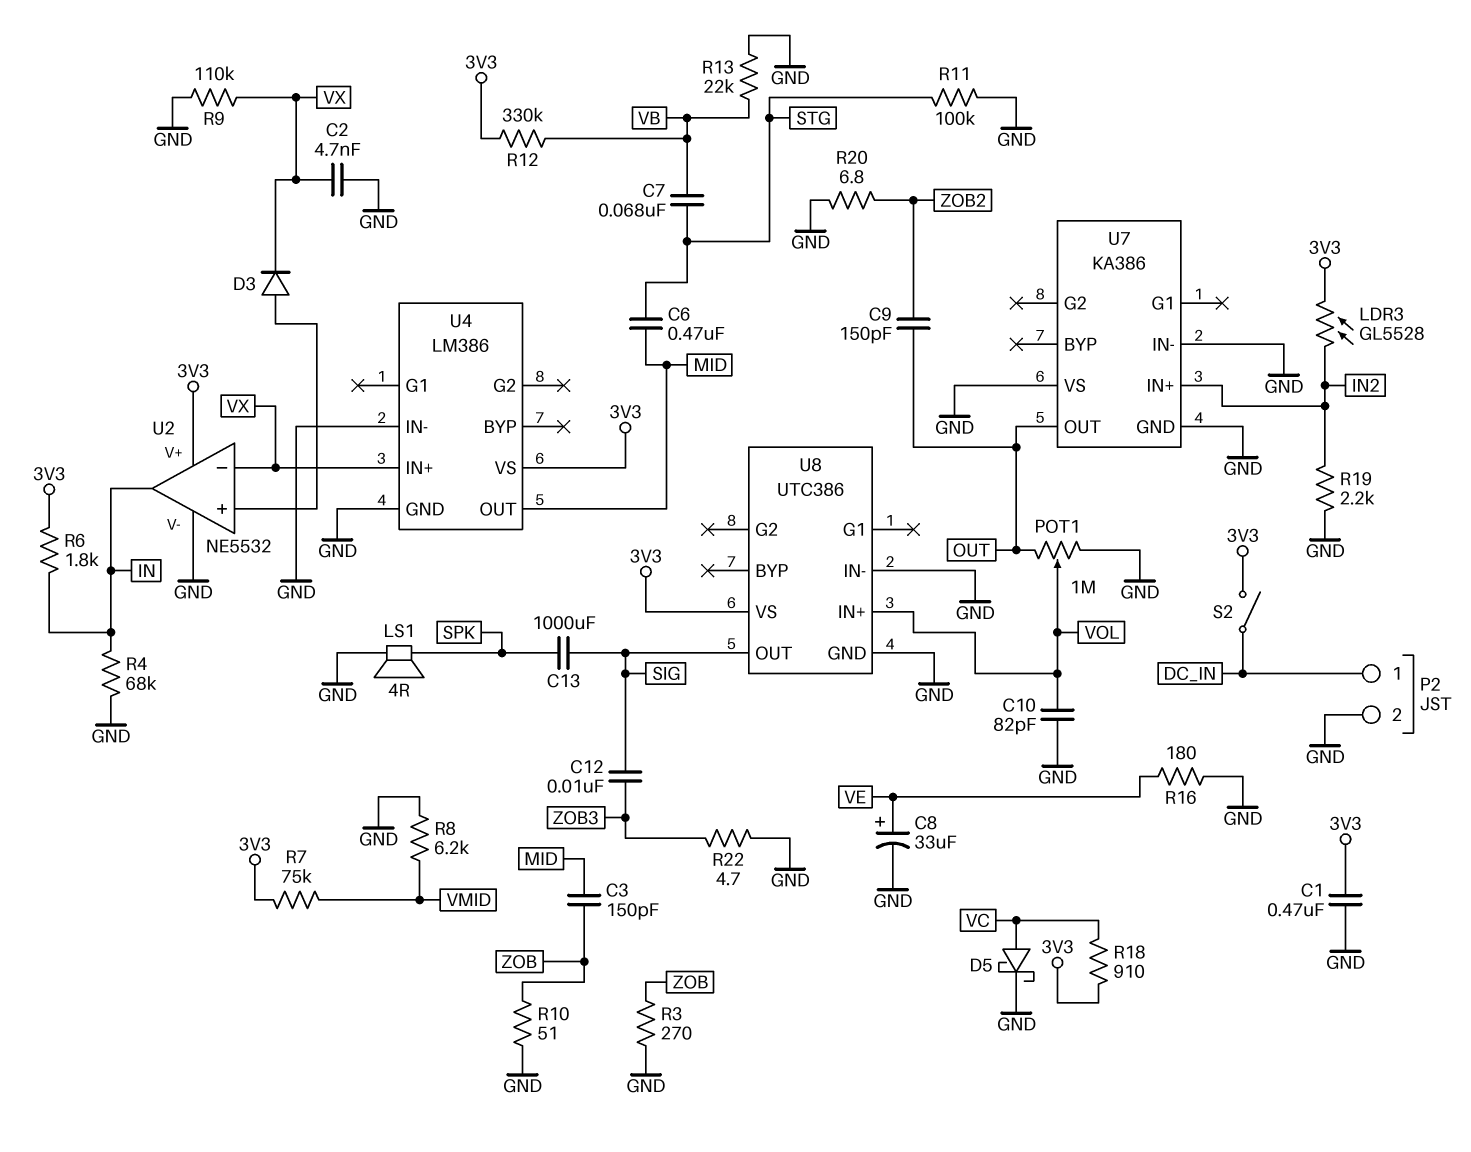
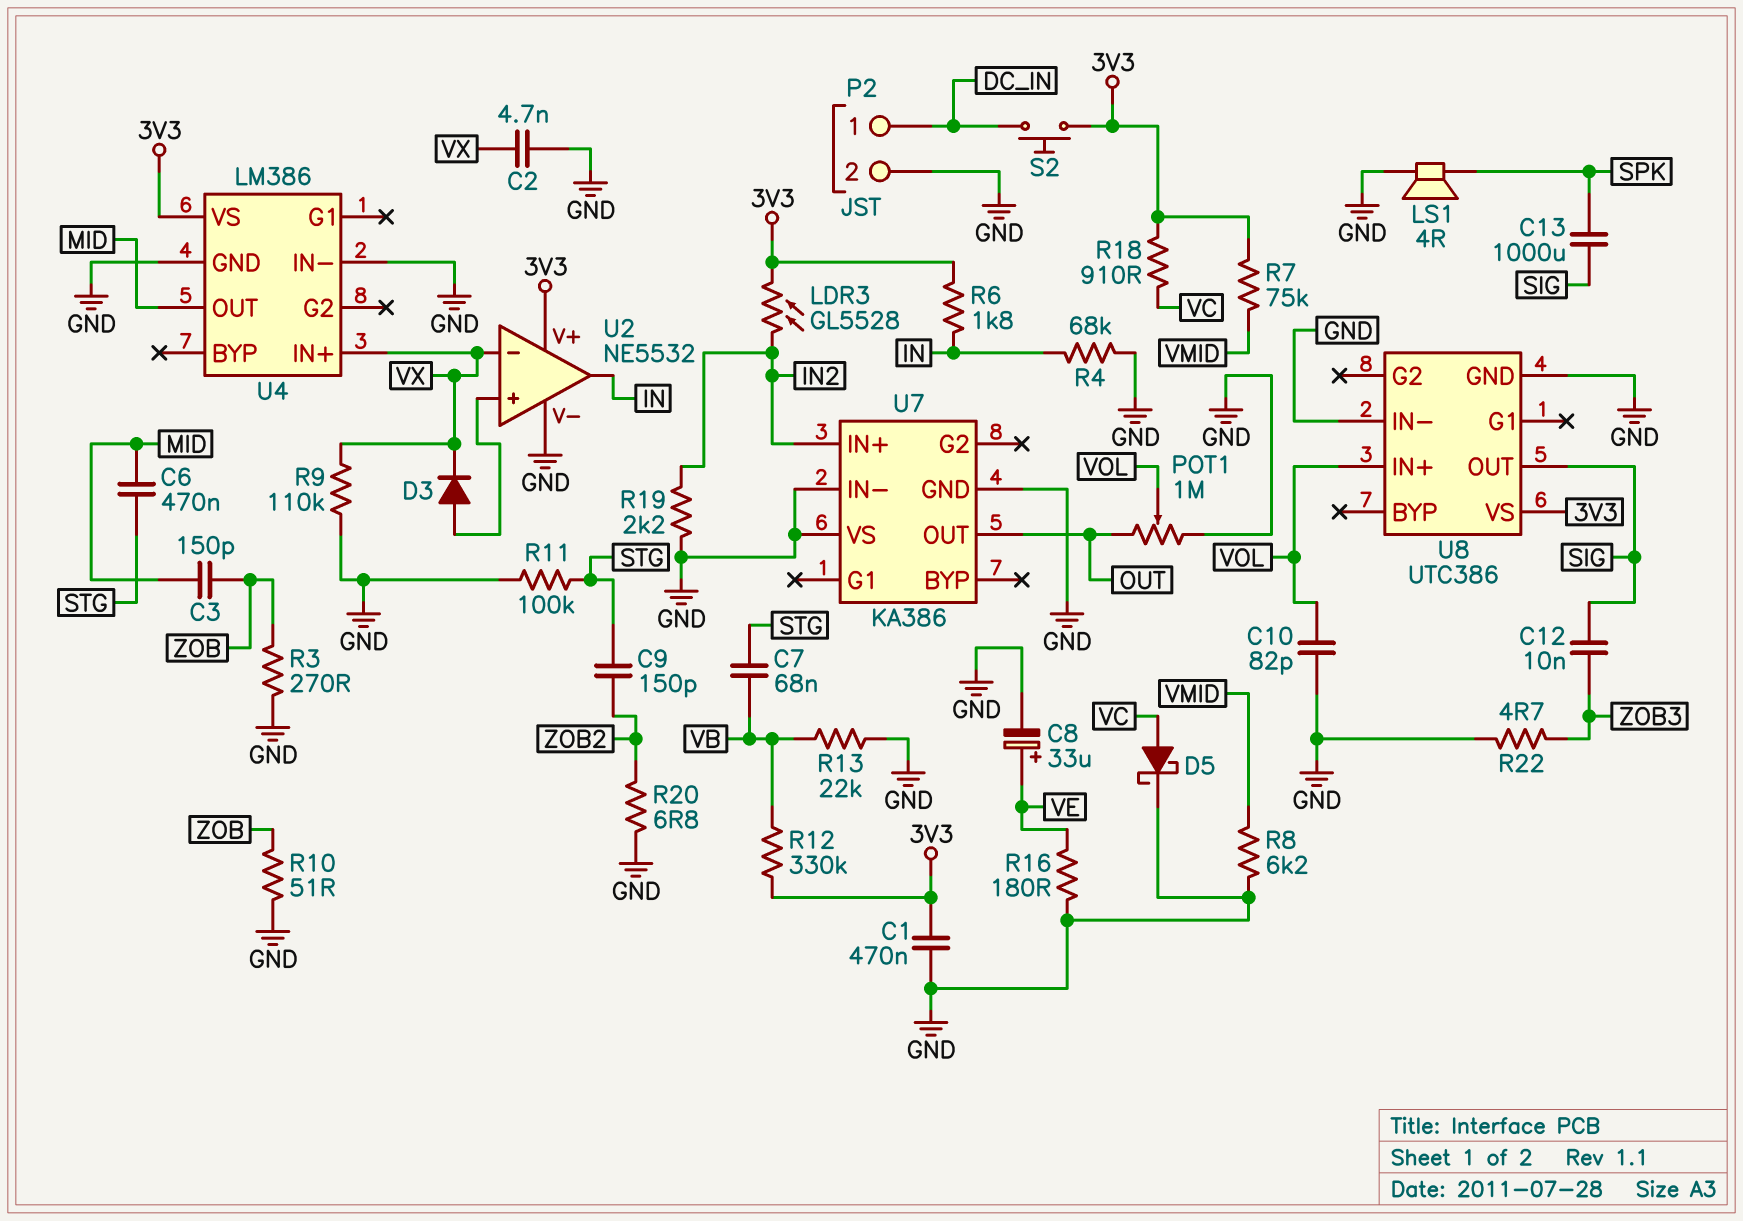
C9: 150pF (OUT, ZOB2) -> 150pF (STG, ZOB2)
S2: switch (3V3, DC_IN) -> button (3V3, DC_IN)

